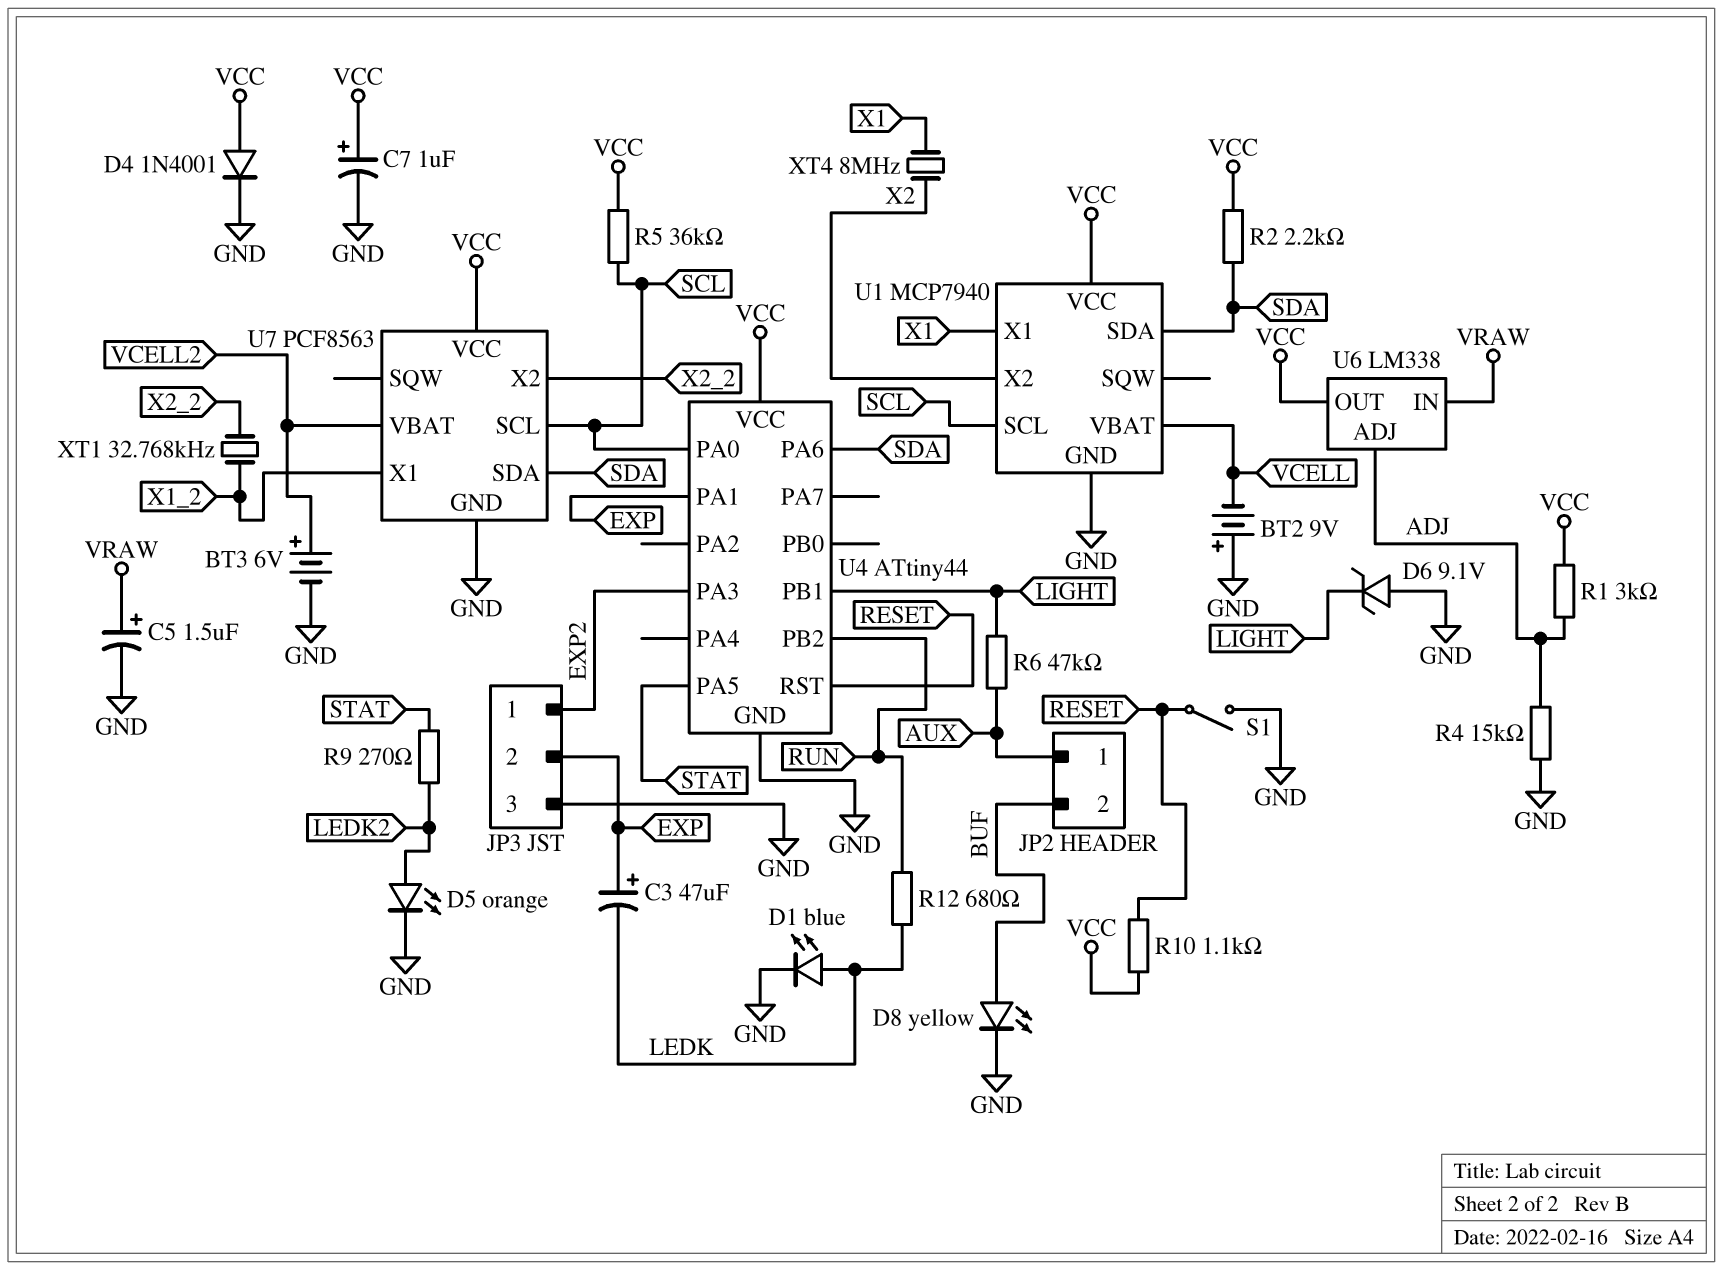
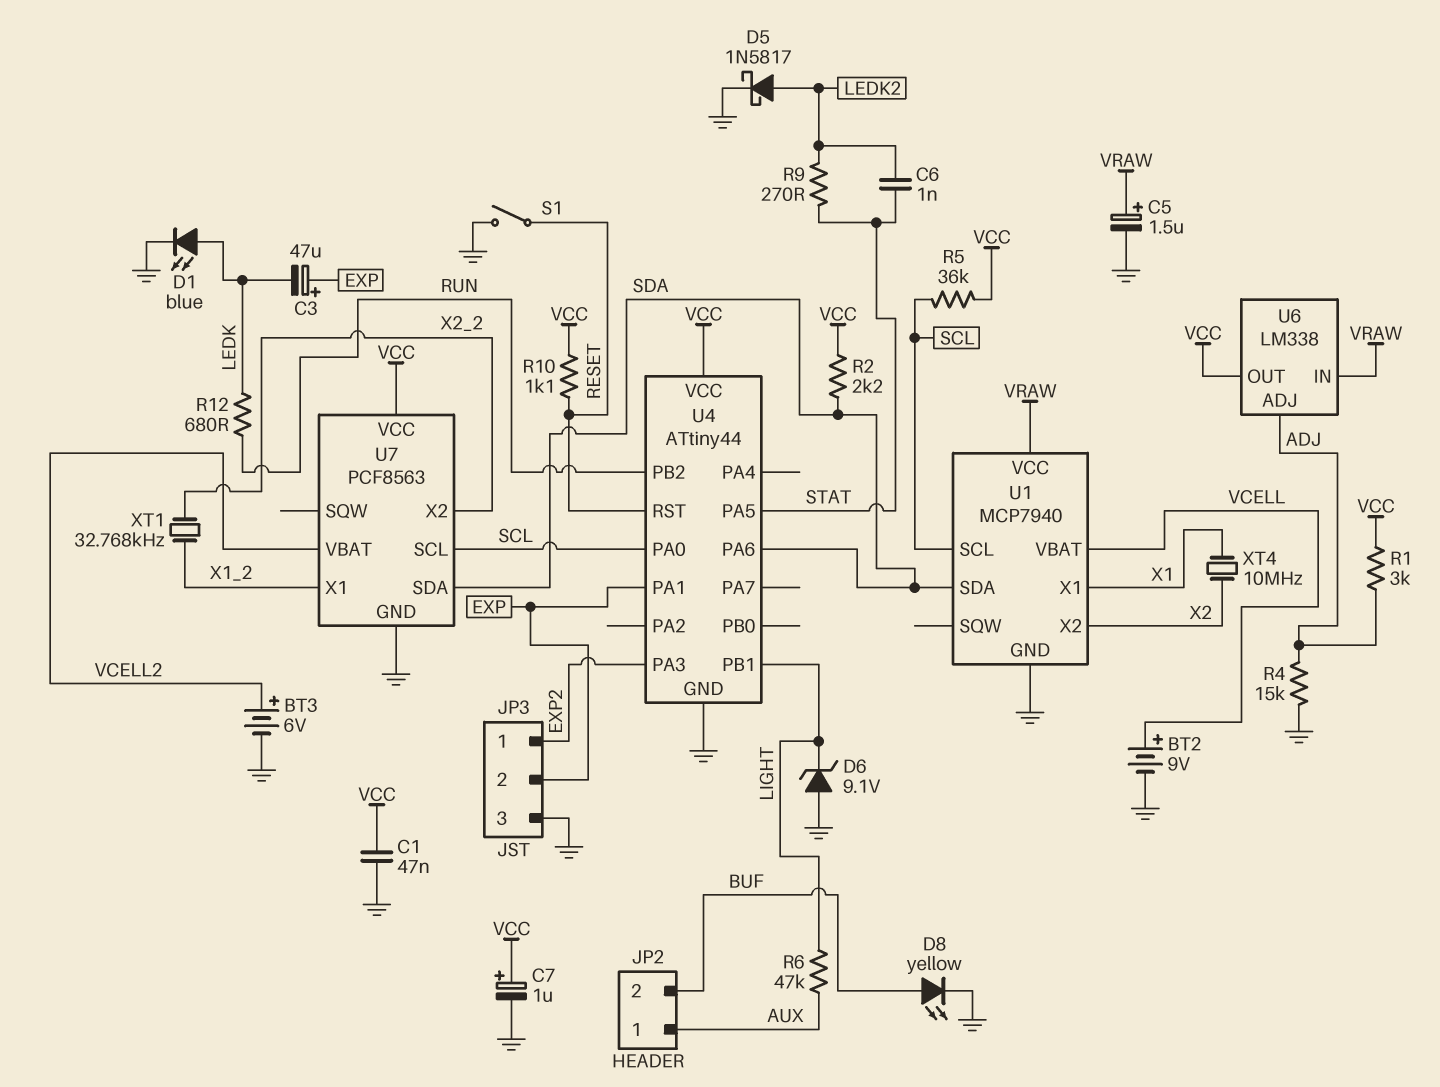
BT2: 9V (plus GND, minus VCELL) -> 9V (plus VCELL, minus GND)
C1: none -> 47nF (GND, VCC)
C6: none -> 1nF (LEDK2, STAT)
D4: diode 1N4001 (A VCC, K GND) -> none
D5: LED orange (A LEDK2, K GND) -> schottky 1N5817 (A LEDK2, K GND)
U1 pin VCC: VCC -> VRAW
XT4: 8MHz (X1, X2) -> 10MHz (X1, X2)

